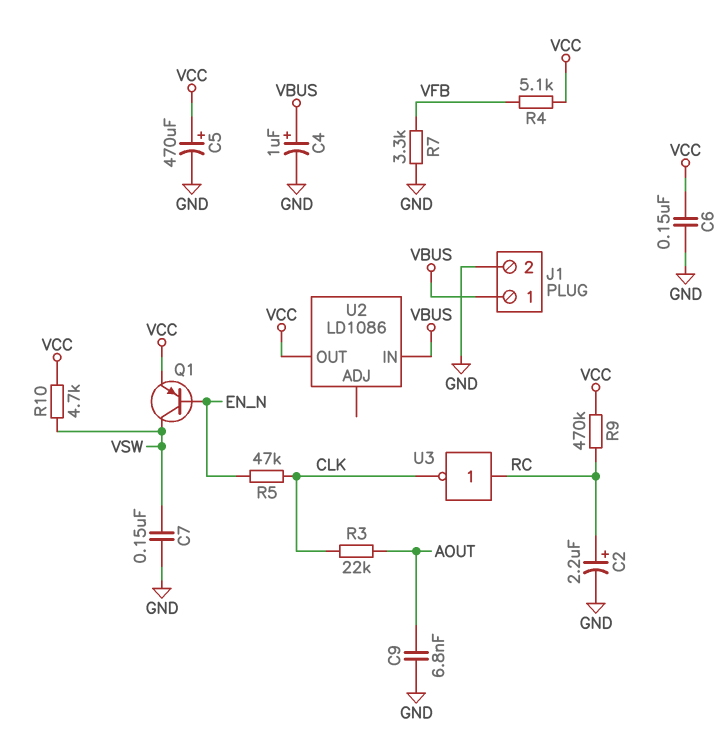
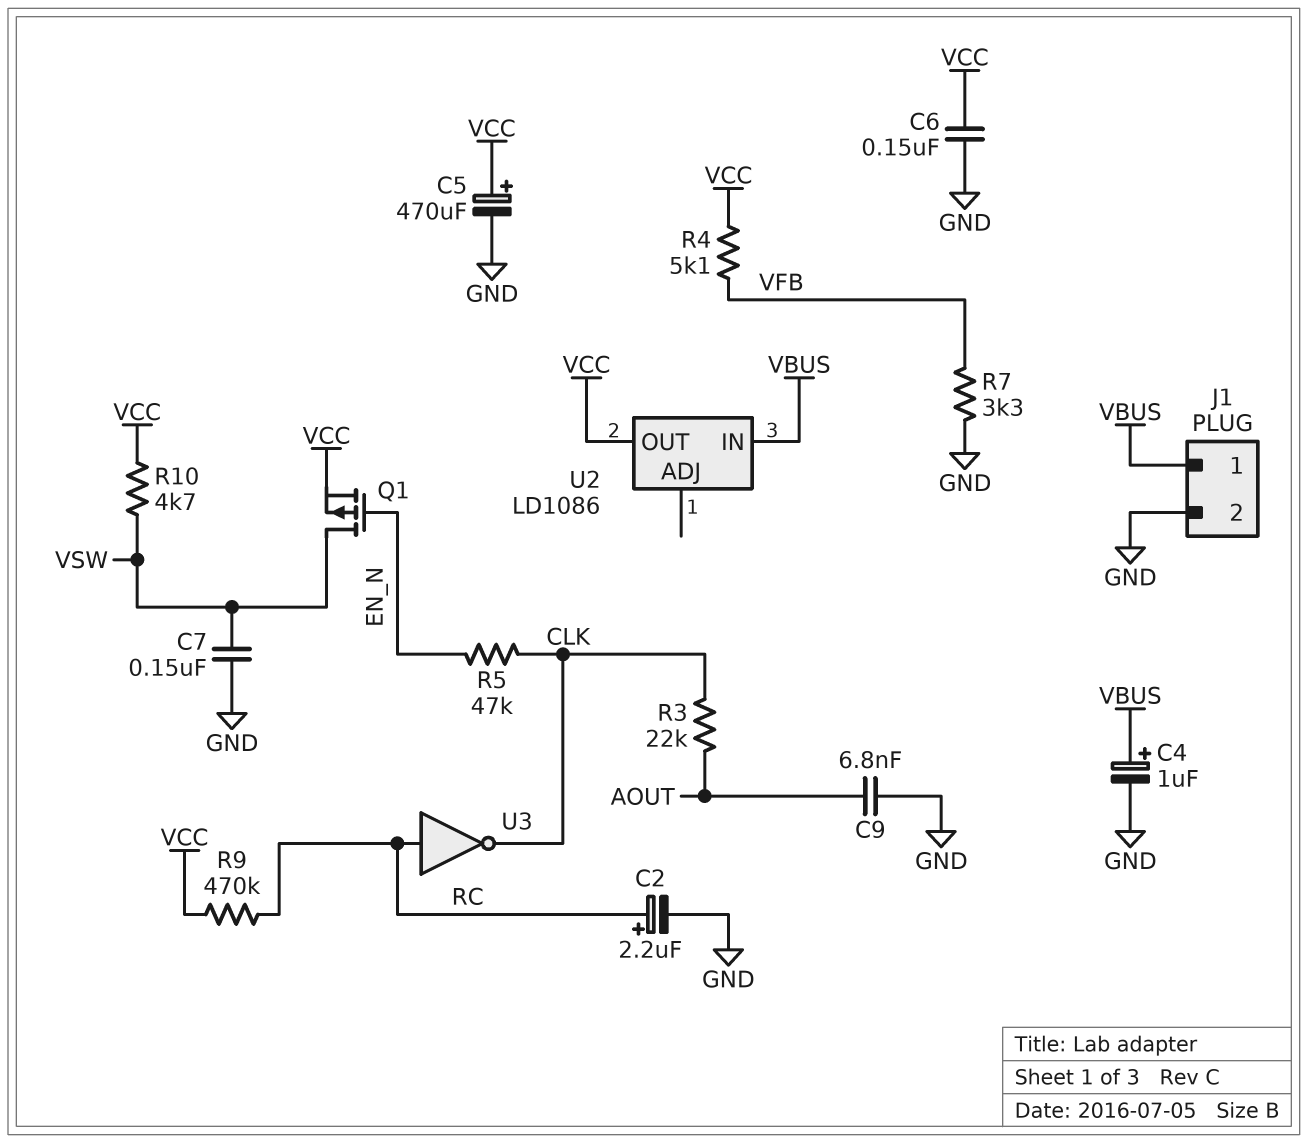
Q1: PNP (B EN_N, C VSW, E VCC) -> PMOS (G EN_N, D VSW, S VCC)

